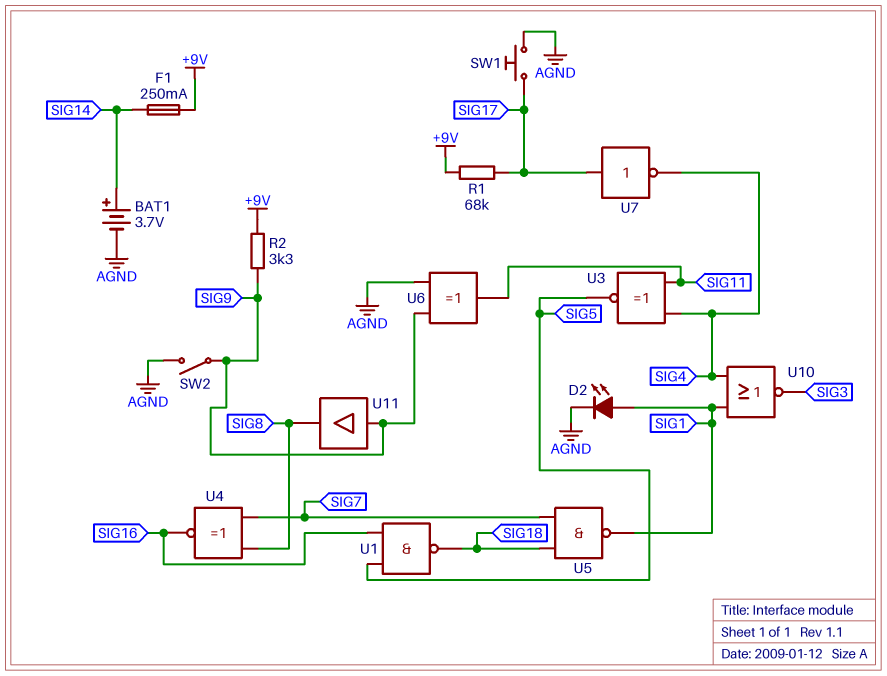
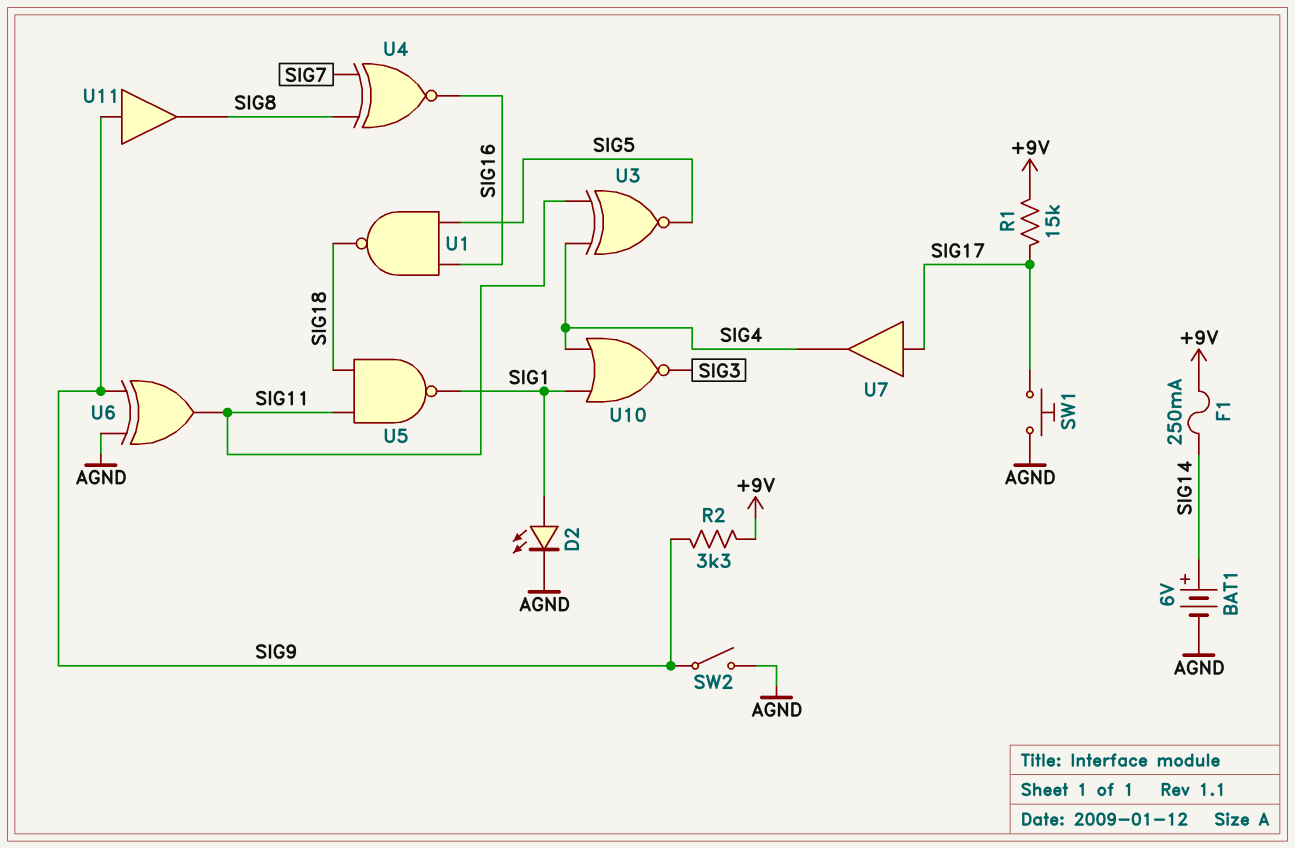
BAT1: 3.7V (plus SIG14, minus AGND) -> 6V (plus SIG14, minus AGND)
R1: 68k (+9V, SIG17) -> 15k (+9V, SIG17)
U5: NAND (in SIG7, in SIG18, out SIG1) -> NAND (in SIG11, in SIG18, out SIG1)
U7: NOT (in SIG17, out SIG4) -> buffer (in SIG17, out SIG4)

